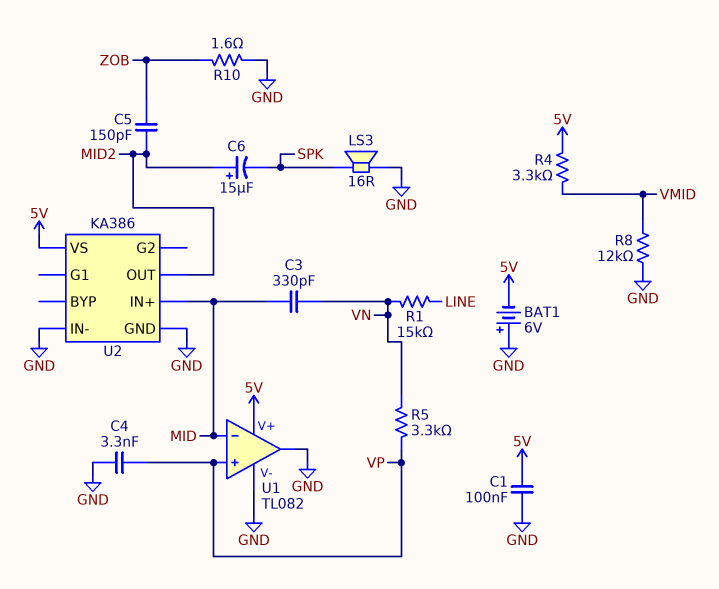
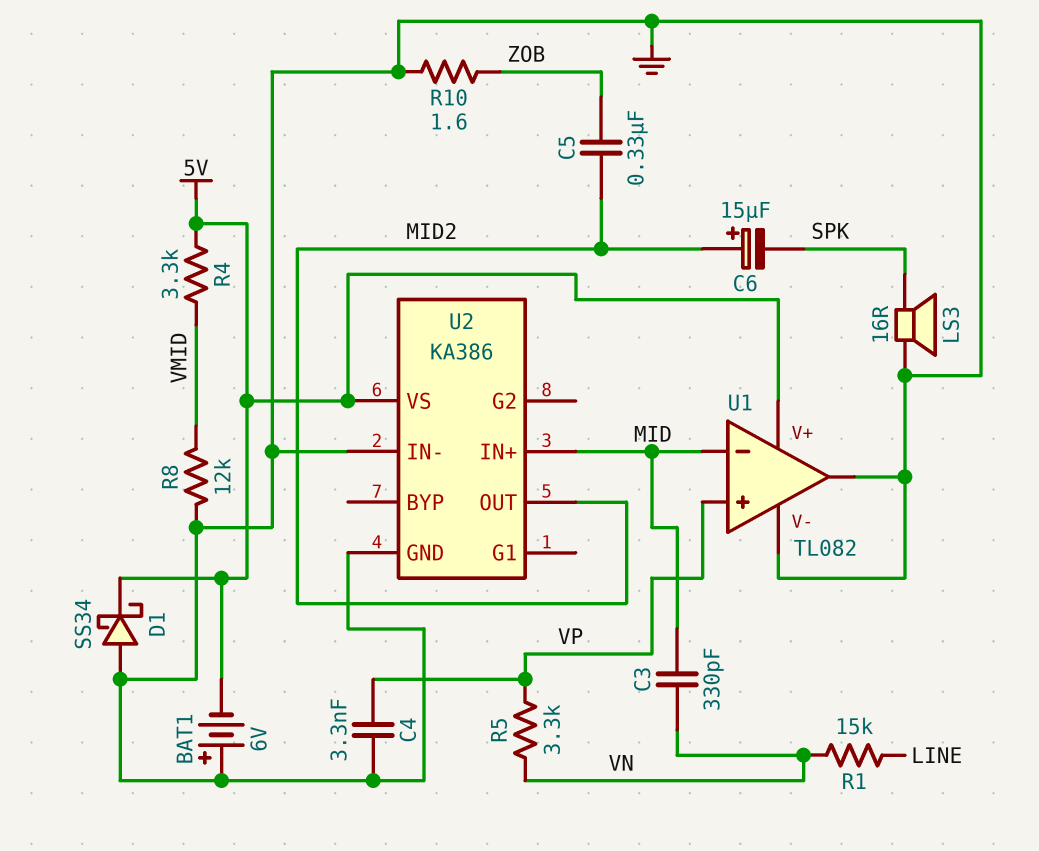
C1: 100nF (5V, GND) -> none
C5: 150pF (MID2, ZOB) -> 330nF (MID2, ZOB)
D1: none -> schottky SS34 (A GND, K 5V)

